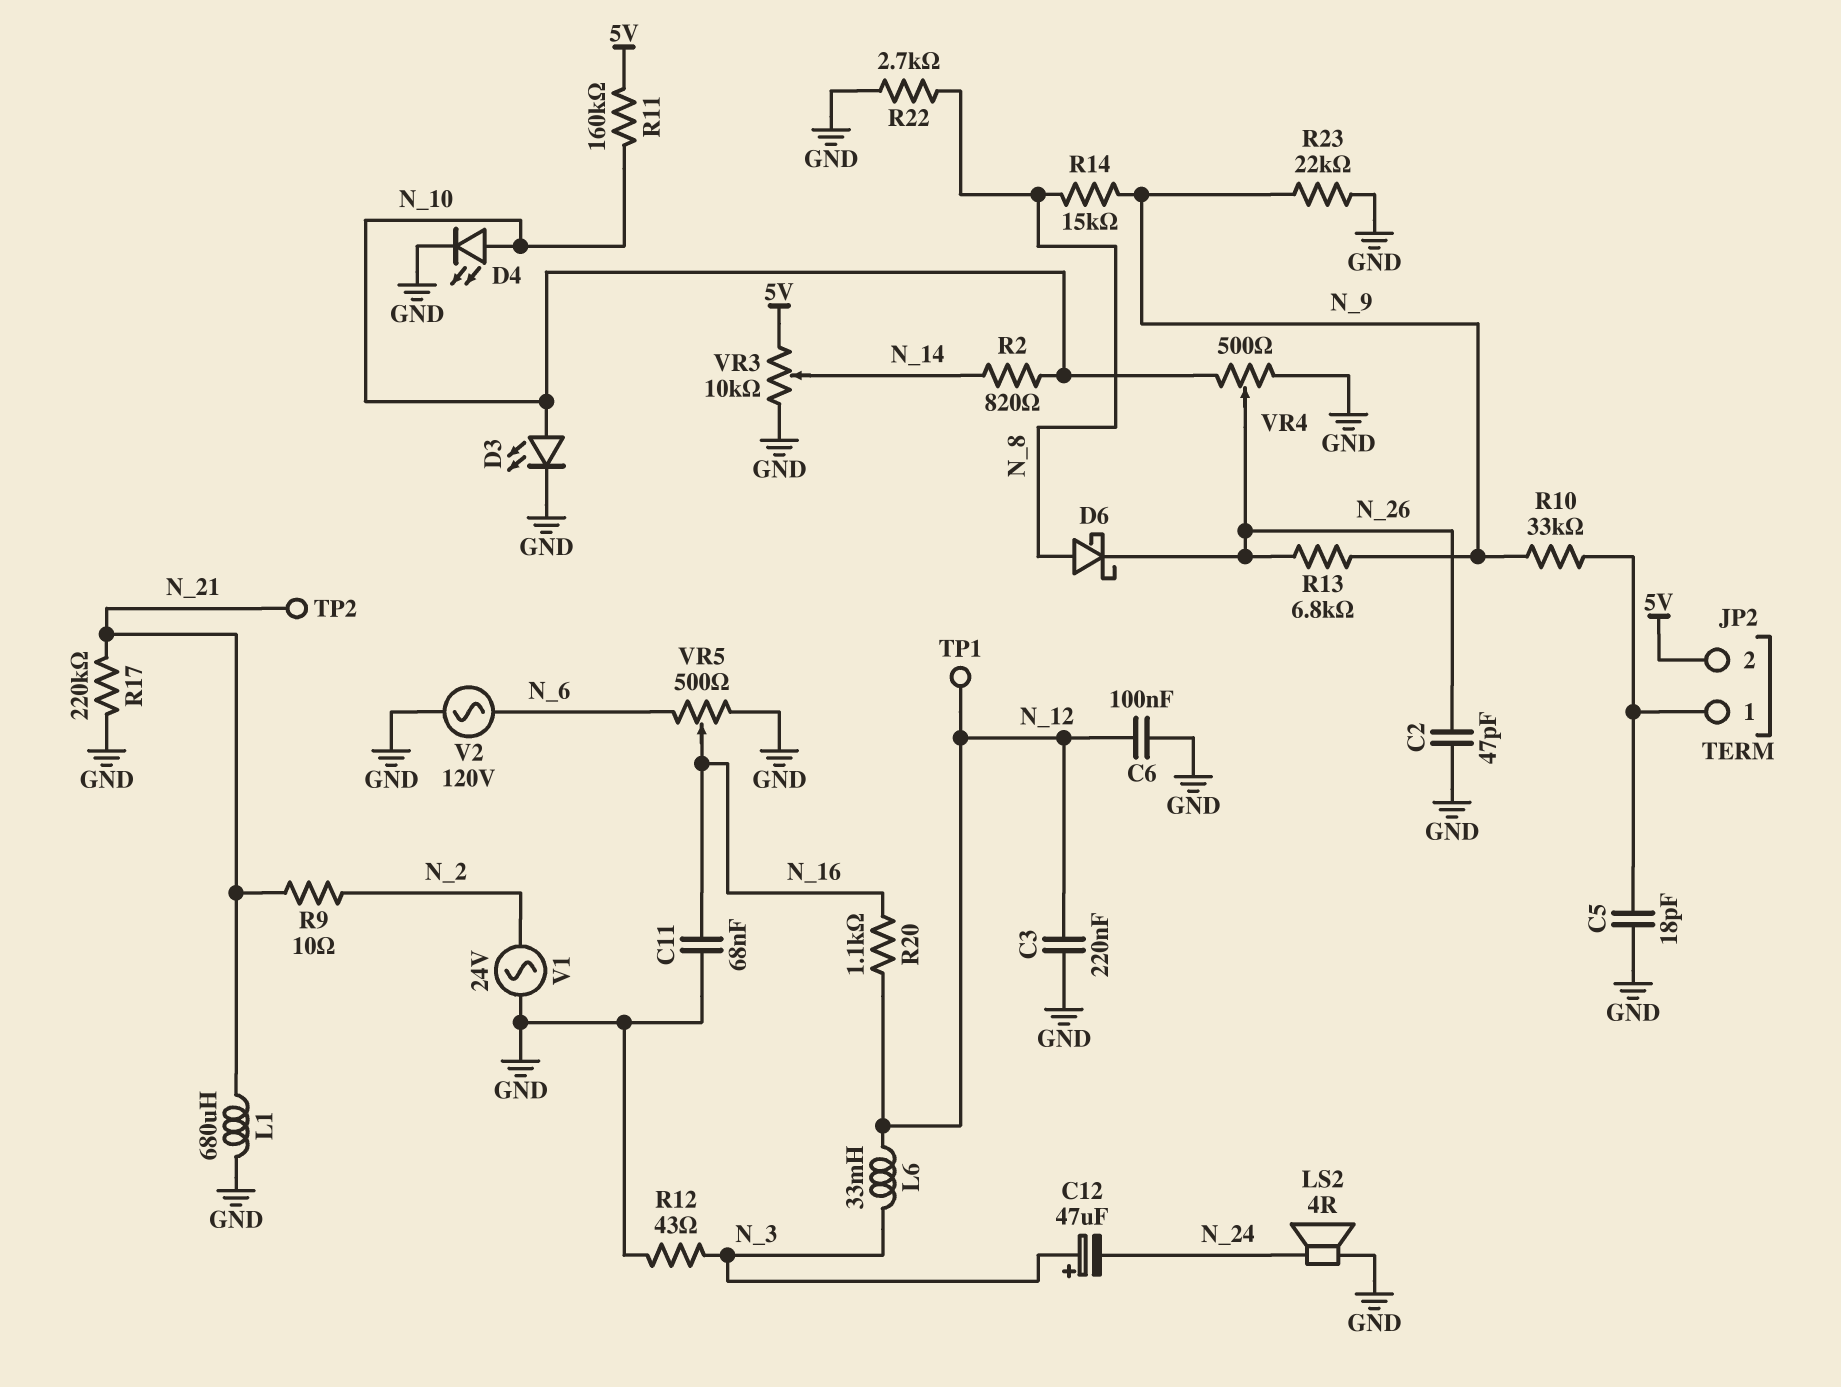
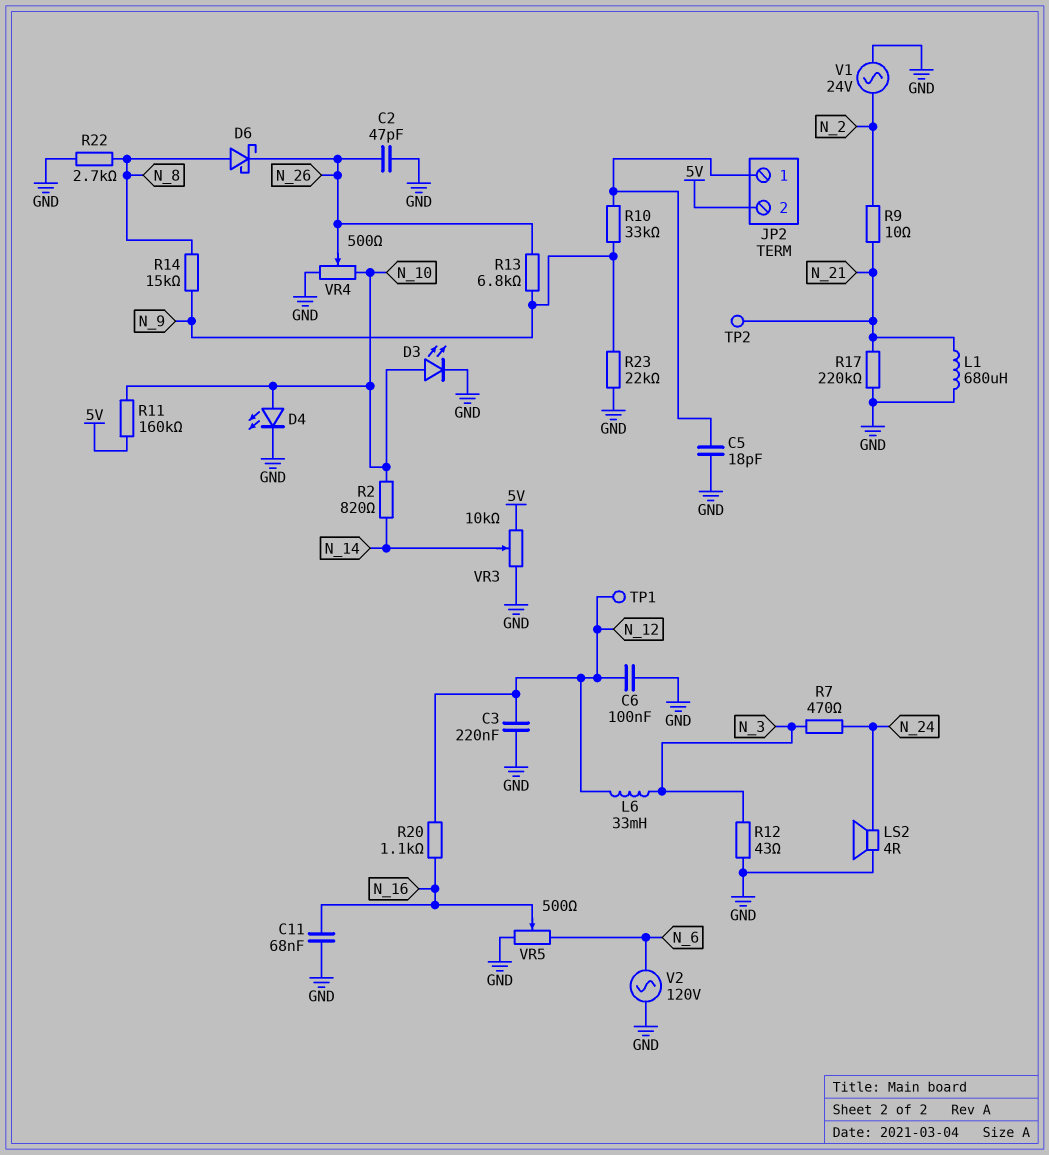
C12: 47uF (plus N_3, minus N_24) -> none
R7: none -> 470 (N_3, N_24)

